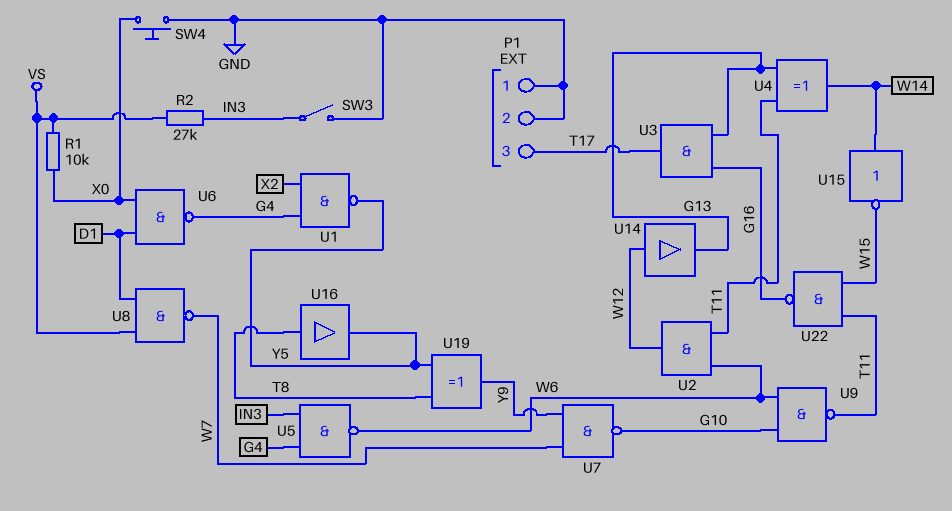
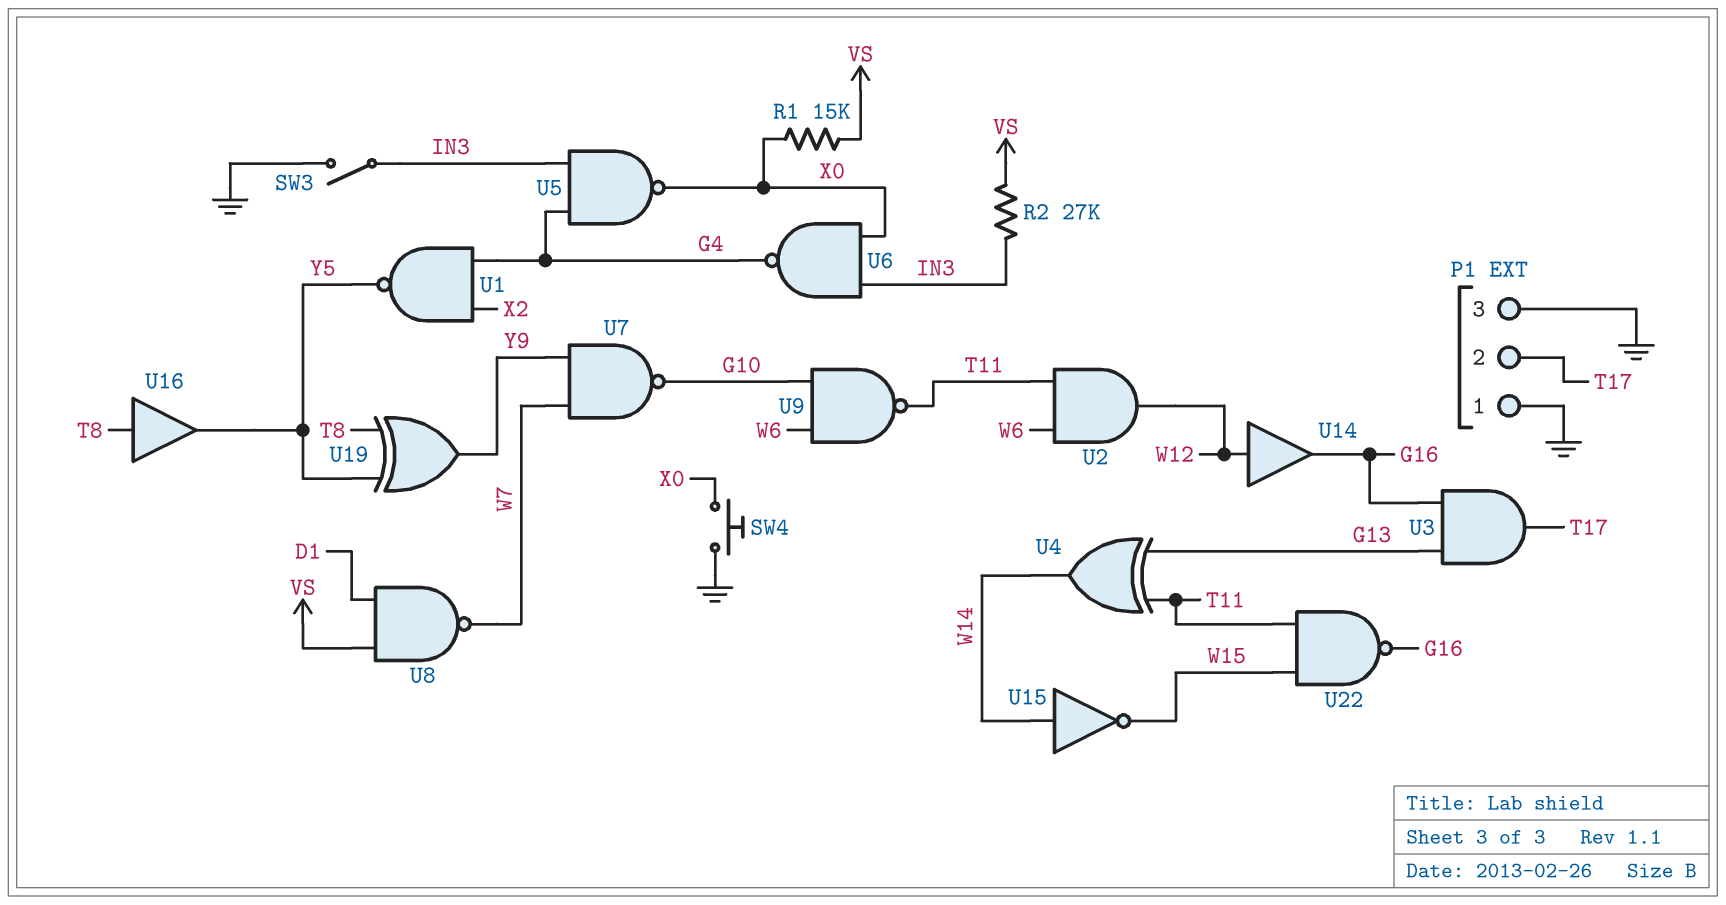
P1 pin 2: GND -> T17
P1 pin 3: T17 -> GND
R1: 10k (VS, X0) -> 15k (VS, X0)
U5: NAND (in G4, in IN3, out W6) -> NAND (in G4, in IN3, out X0)
U6: NAND (in D1, in X0, out G4) -> NAND (in IN3, in X0, out G4)
U14: buffer (in W12, out G13) -> buffer (in W12, out G16)

